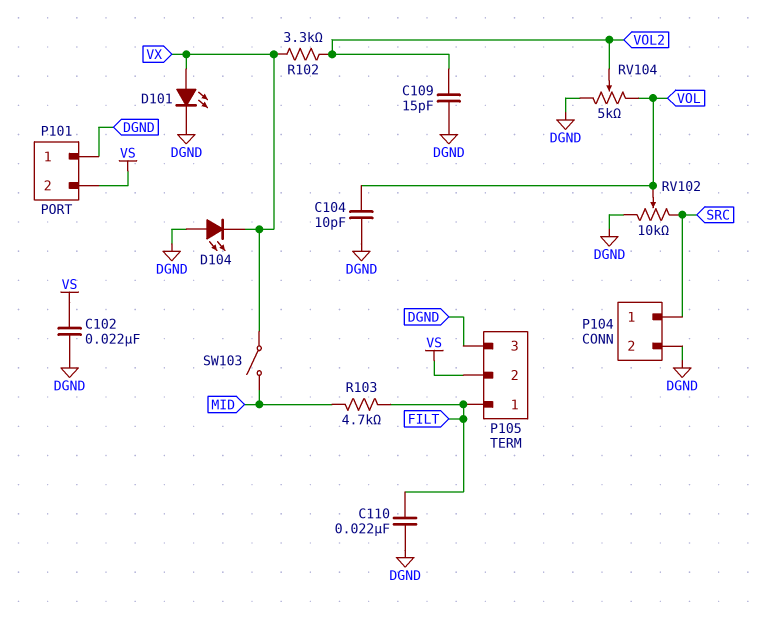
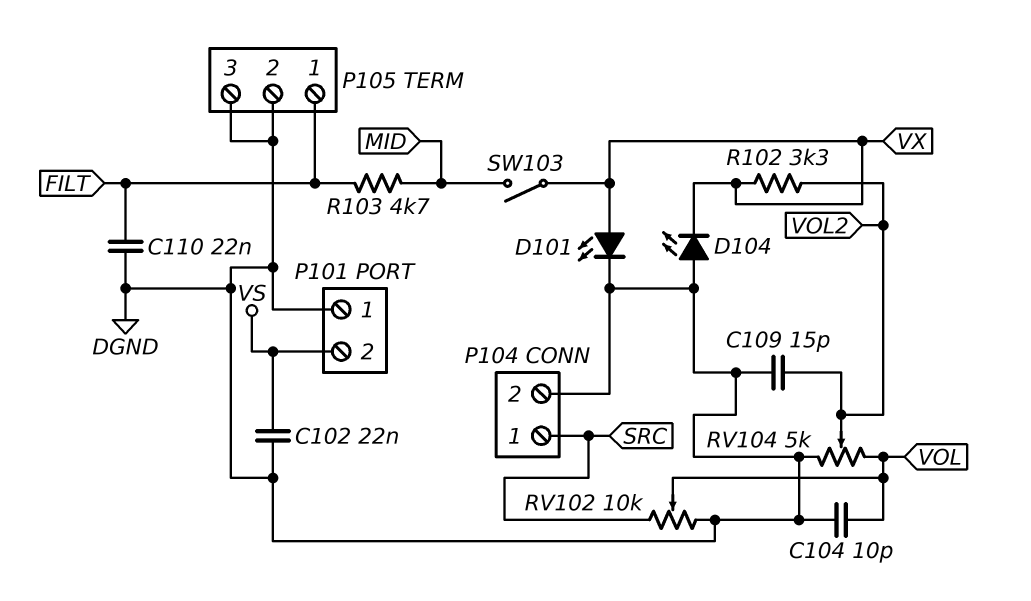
P105 pin 2: VS -> DGND

